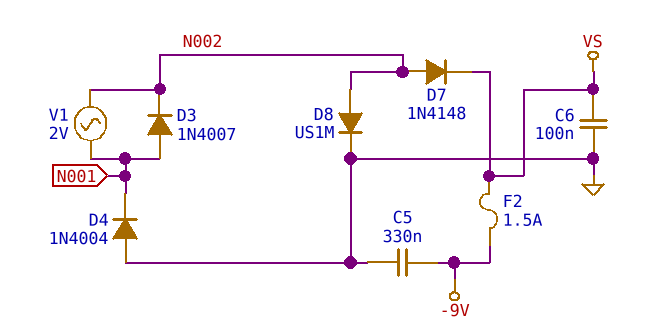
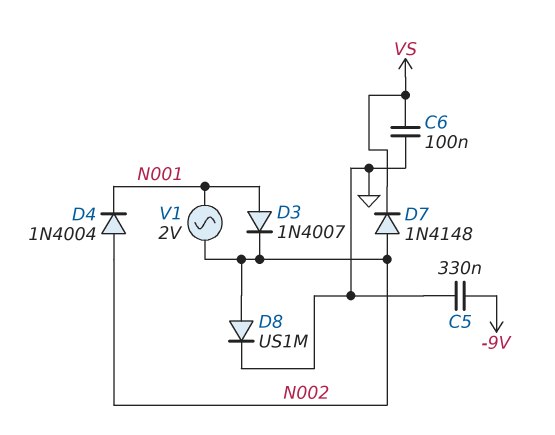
D4: diode 1N4004 (A GND, K N001) -> diode 1N4004 (A N002, K N001)
F2: 1.5A (-9V, VS) -> none

